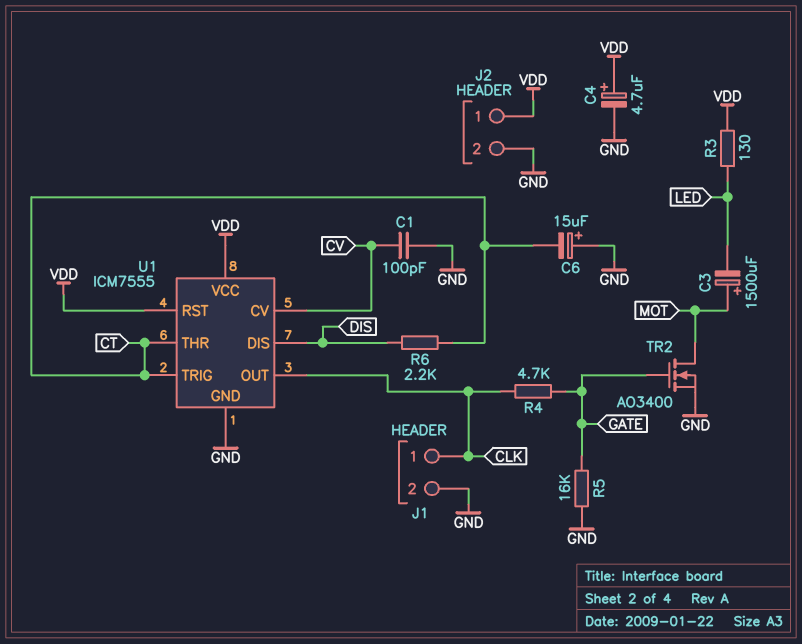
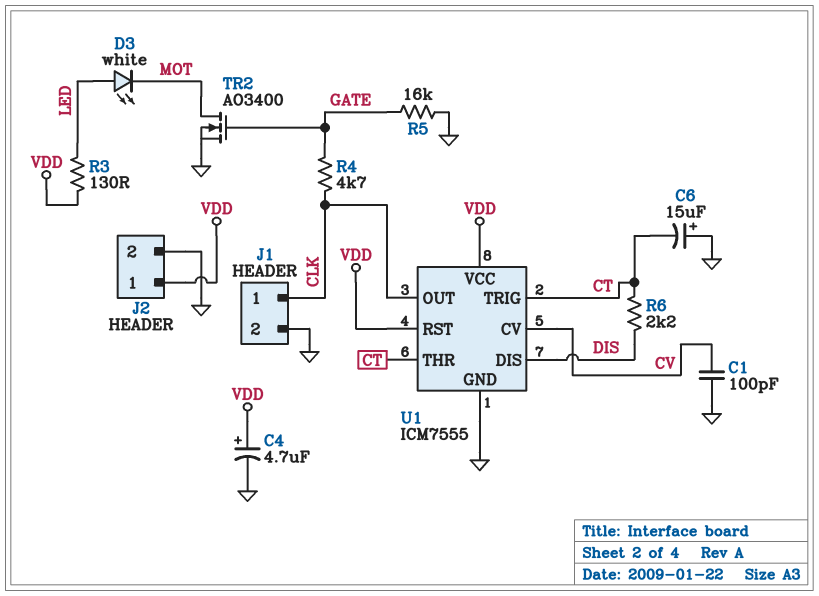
C3: 1500uF (plus MOT, minus LED) -> none
D3: none -> LED white (A LED, K MOT)

